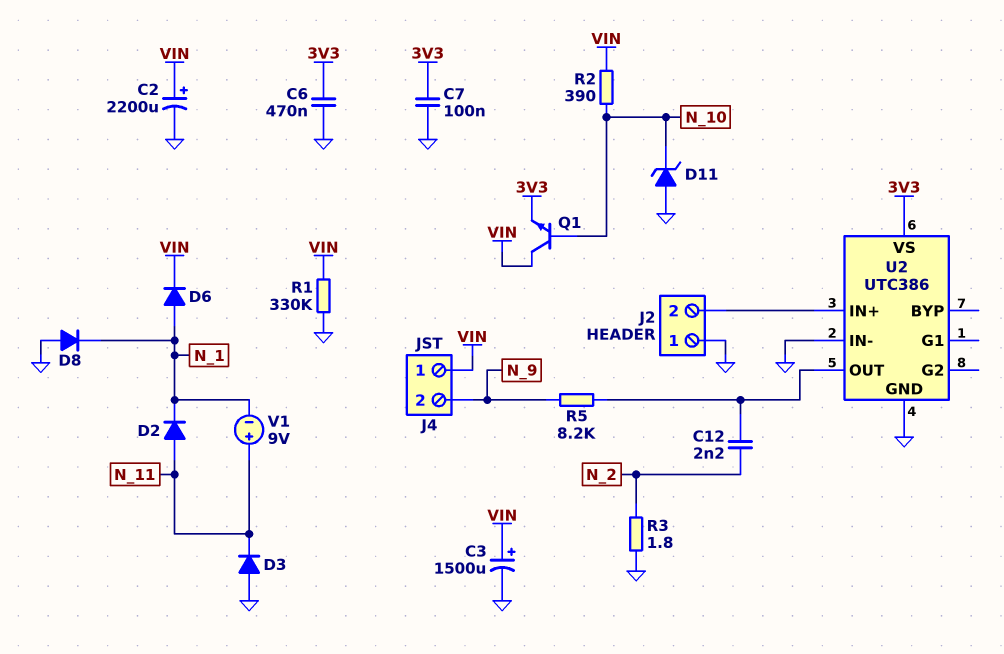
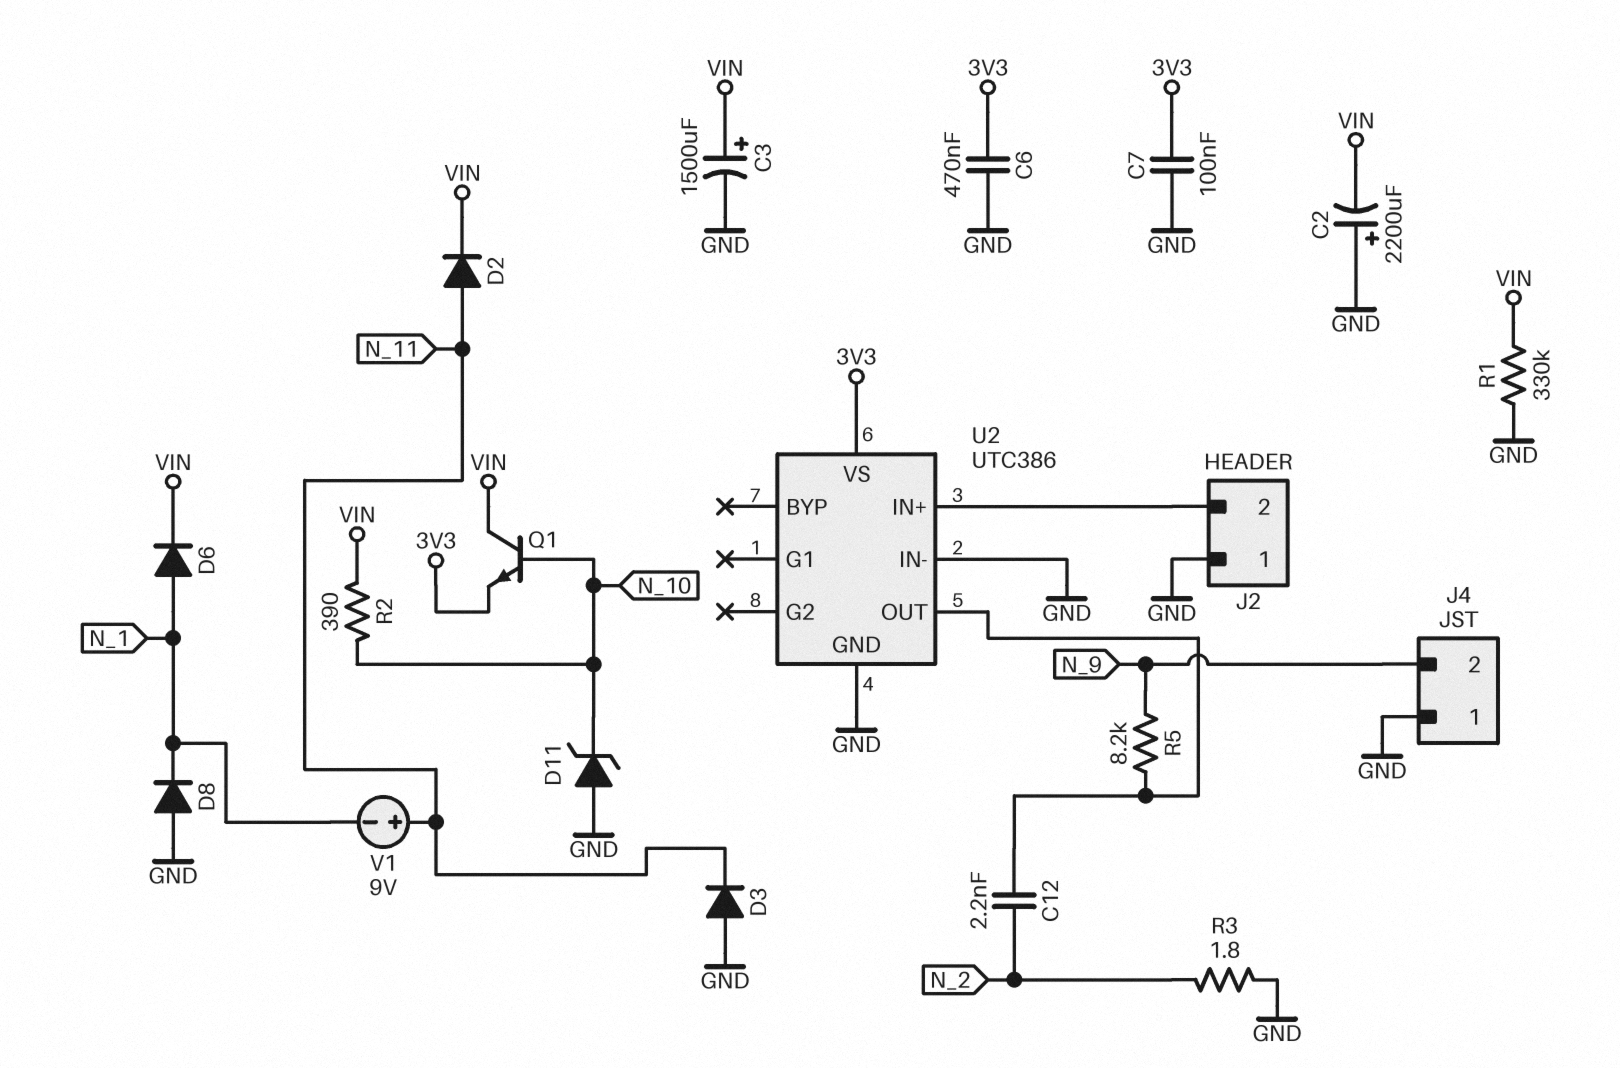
C2: 2200uF (plus VIN, minus GND) -> 2200uF (plus GND, minus VIN)
D2: diode (A N_11, K N_1) -> diode (A N_11, K VIN)
J4 pin 1: VIN -> GND

